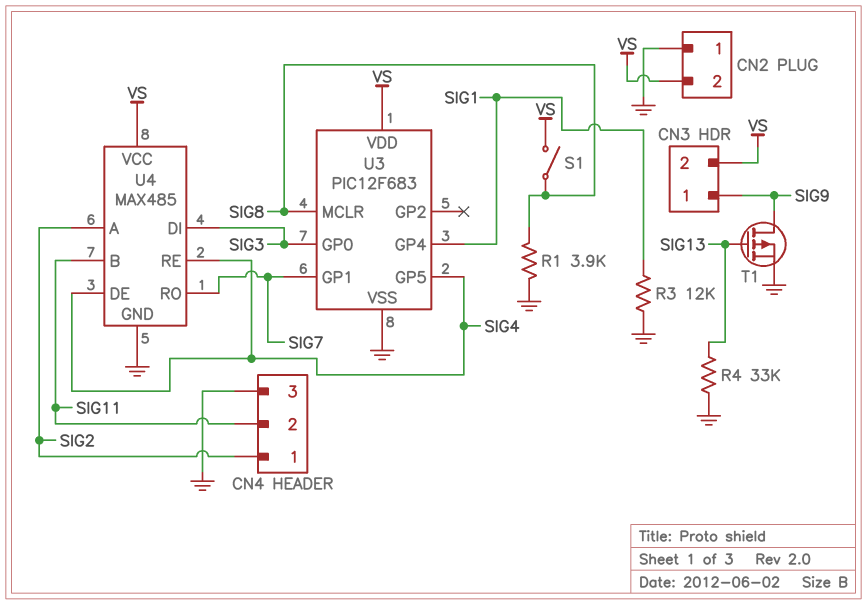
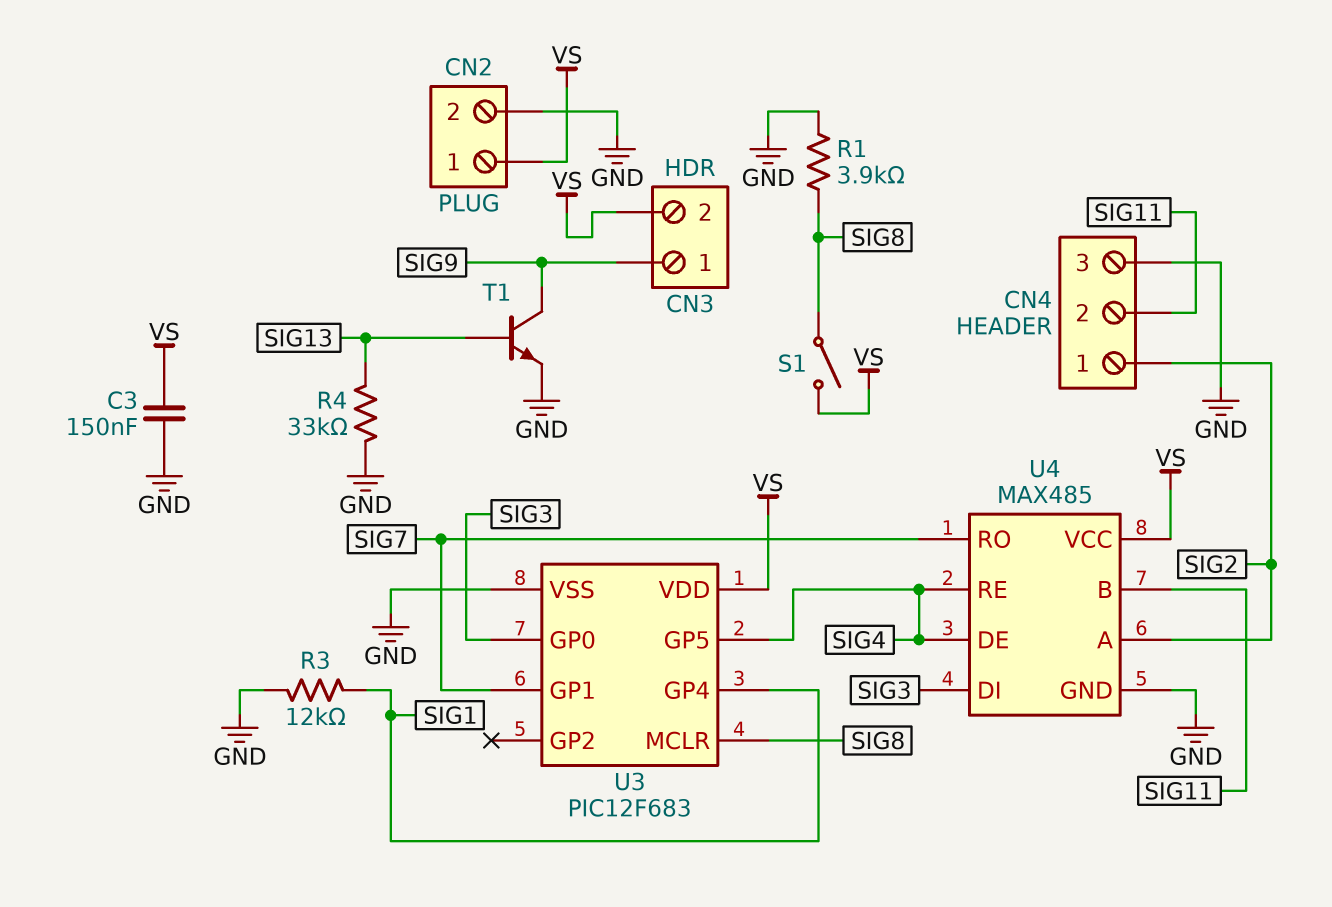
C3: none -> 150nF (GND, VS)
CN2 pin 1: GND -> VS
CN2 pin 2: VS -> GND
T1: PMOS (G SIG13, D SIG9, S GND) -> NPN (B SIG13, C SIG9, E GND)

